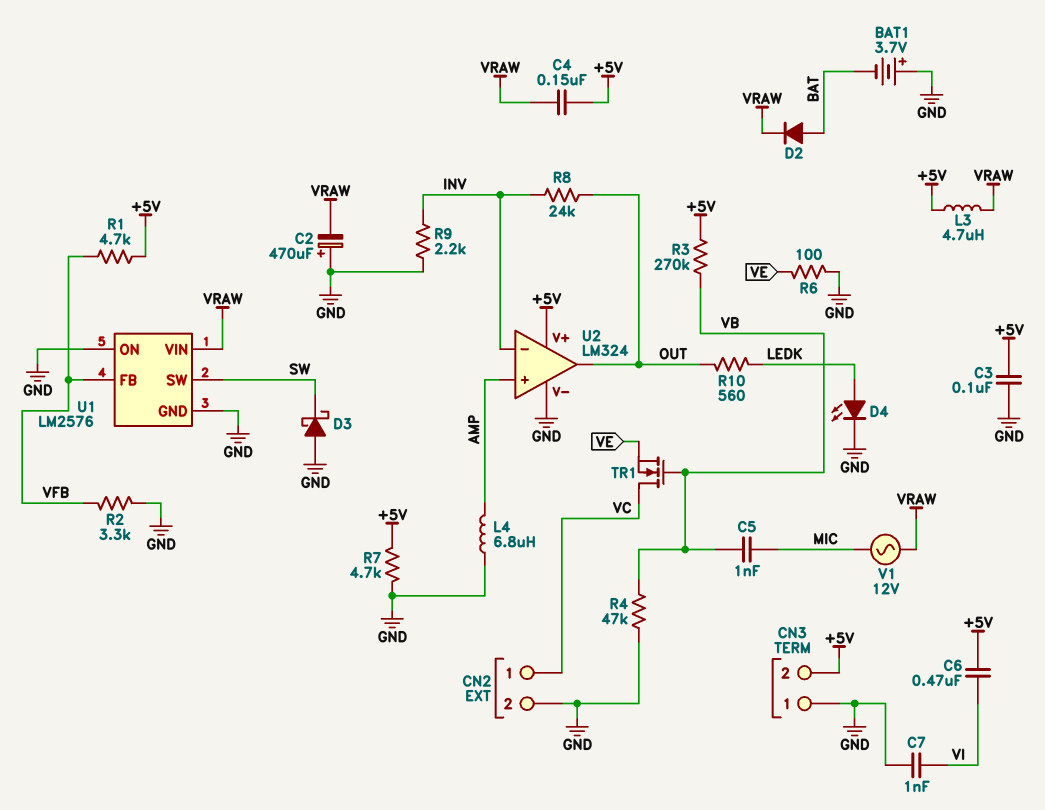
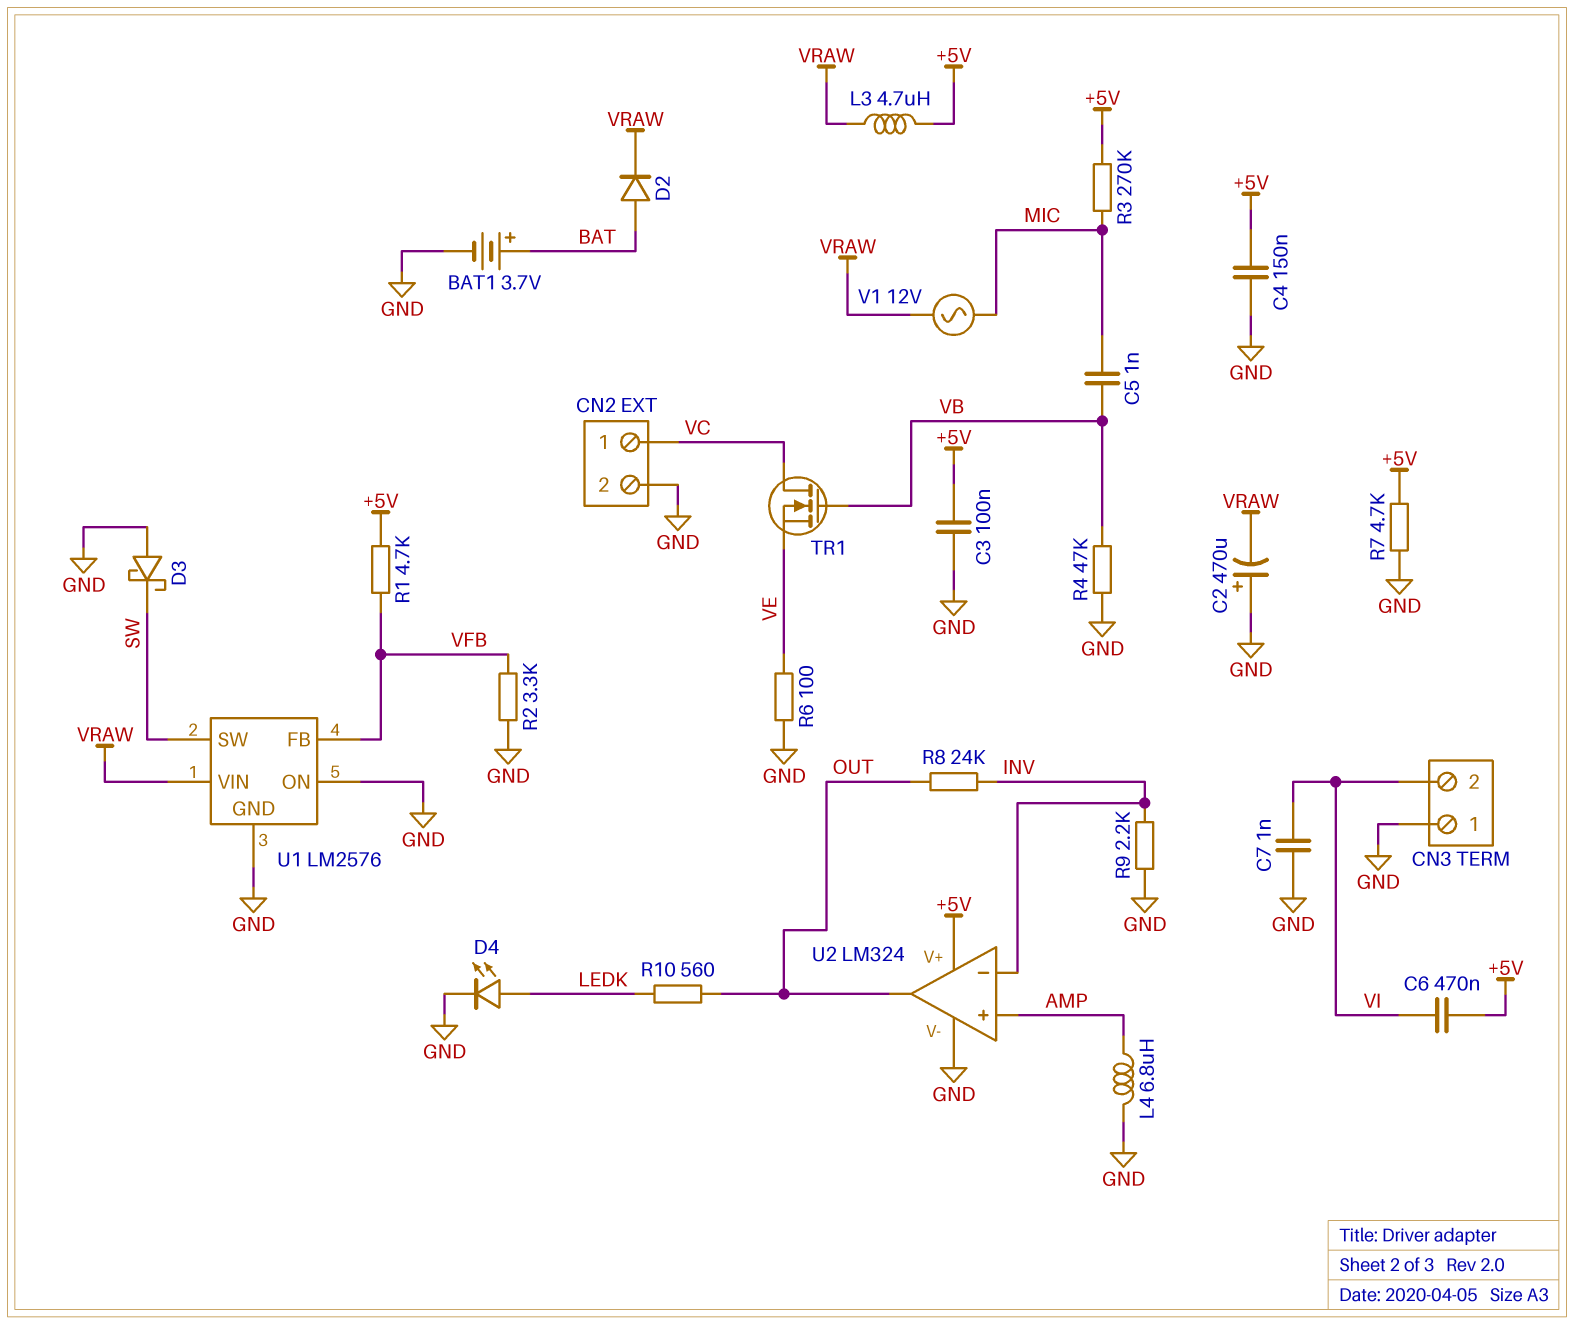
BAT1: 3.7V (plus GND, minus BAT) -> 3.7V (plus BAT, minus GND)
C4: 150nF (+5V, VRAW) -> 150nF (+5V, GND)
CN3 pin 2: +5V -> VI
R3: 270k (+5V, VB) -> 270k (+5V, MIC)

